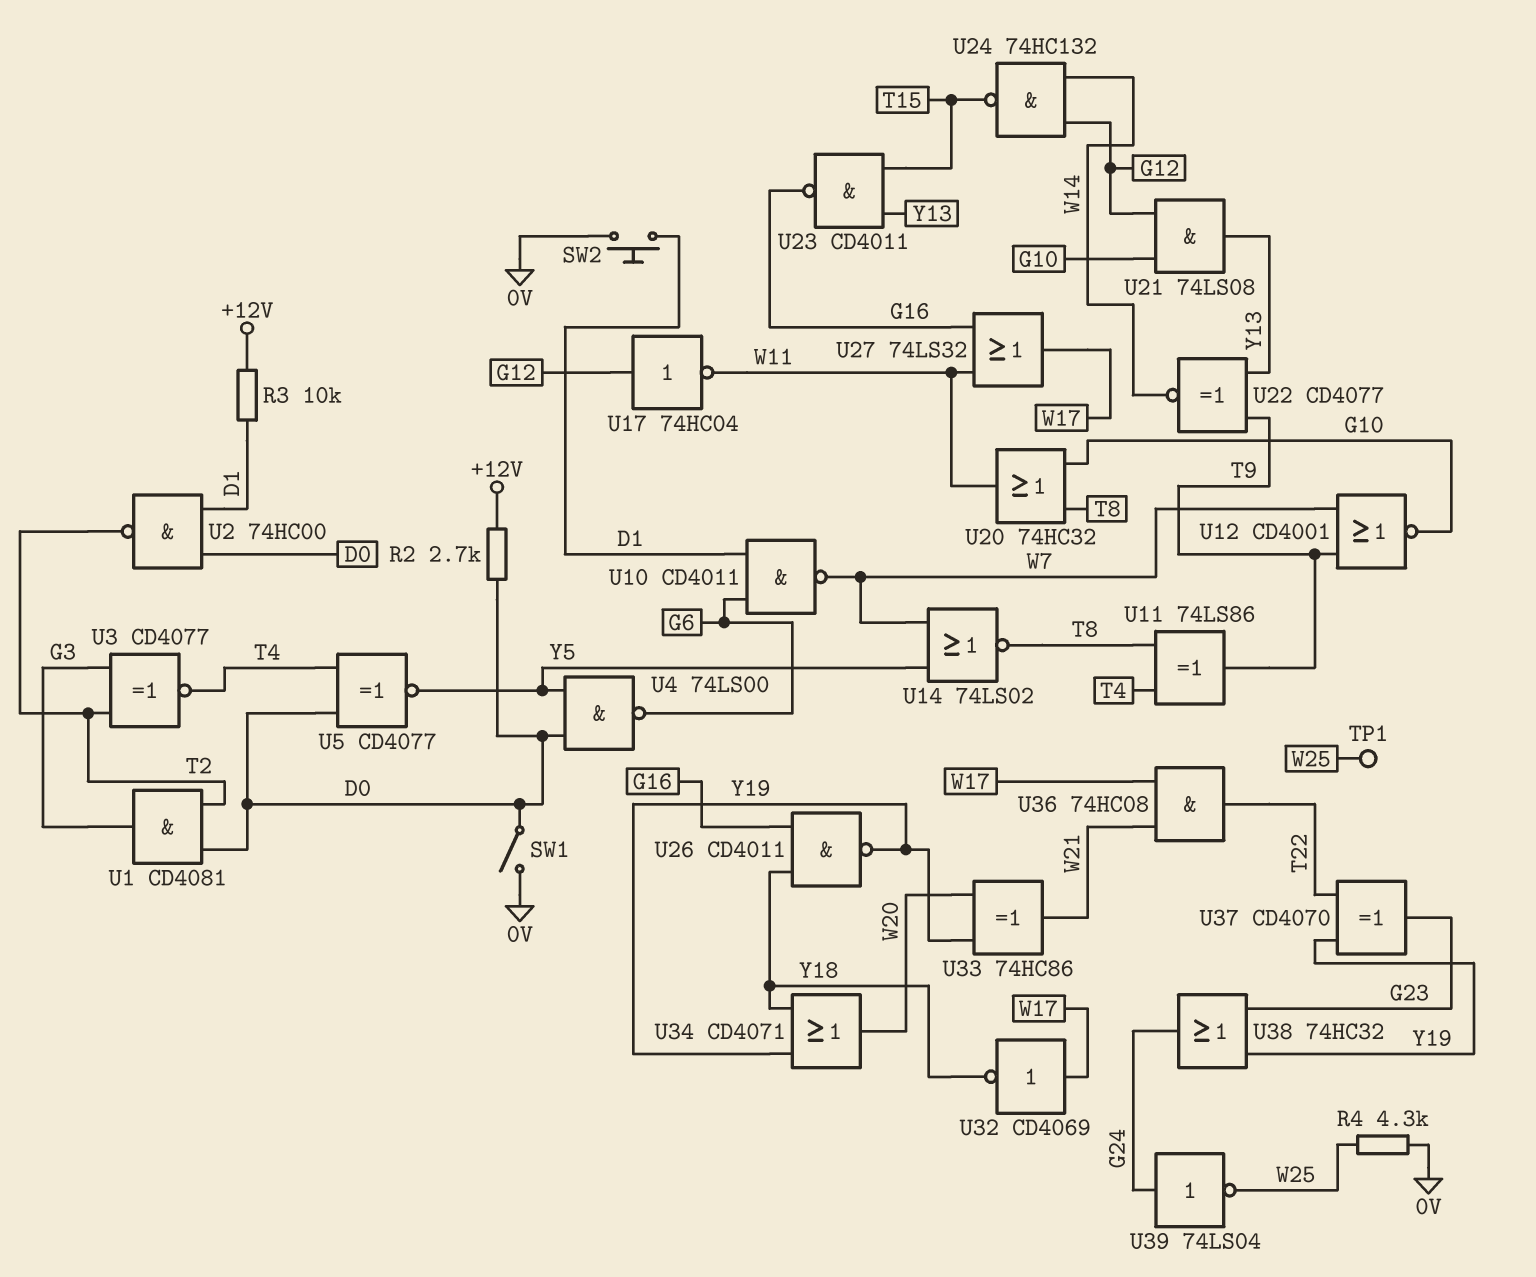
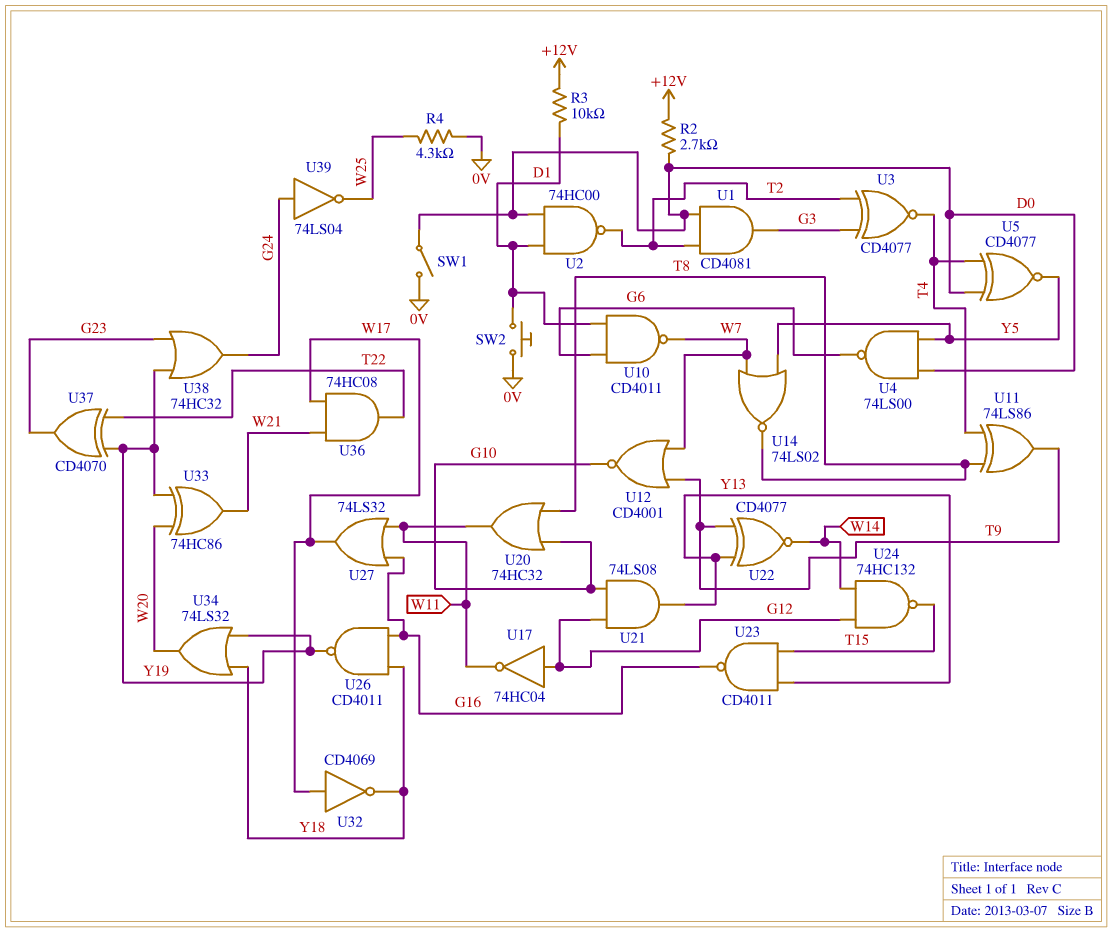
TP1: test point (W25) -> none
U34: OR CD4071 (in Y18, in Y19, out W20) -> OR 74LS32 (in Y18, in Y19, out W20)

